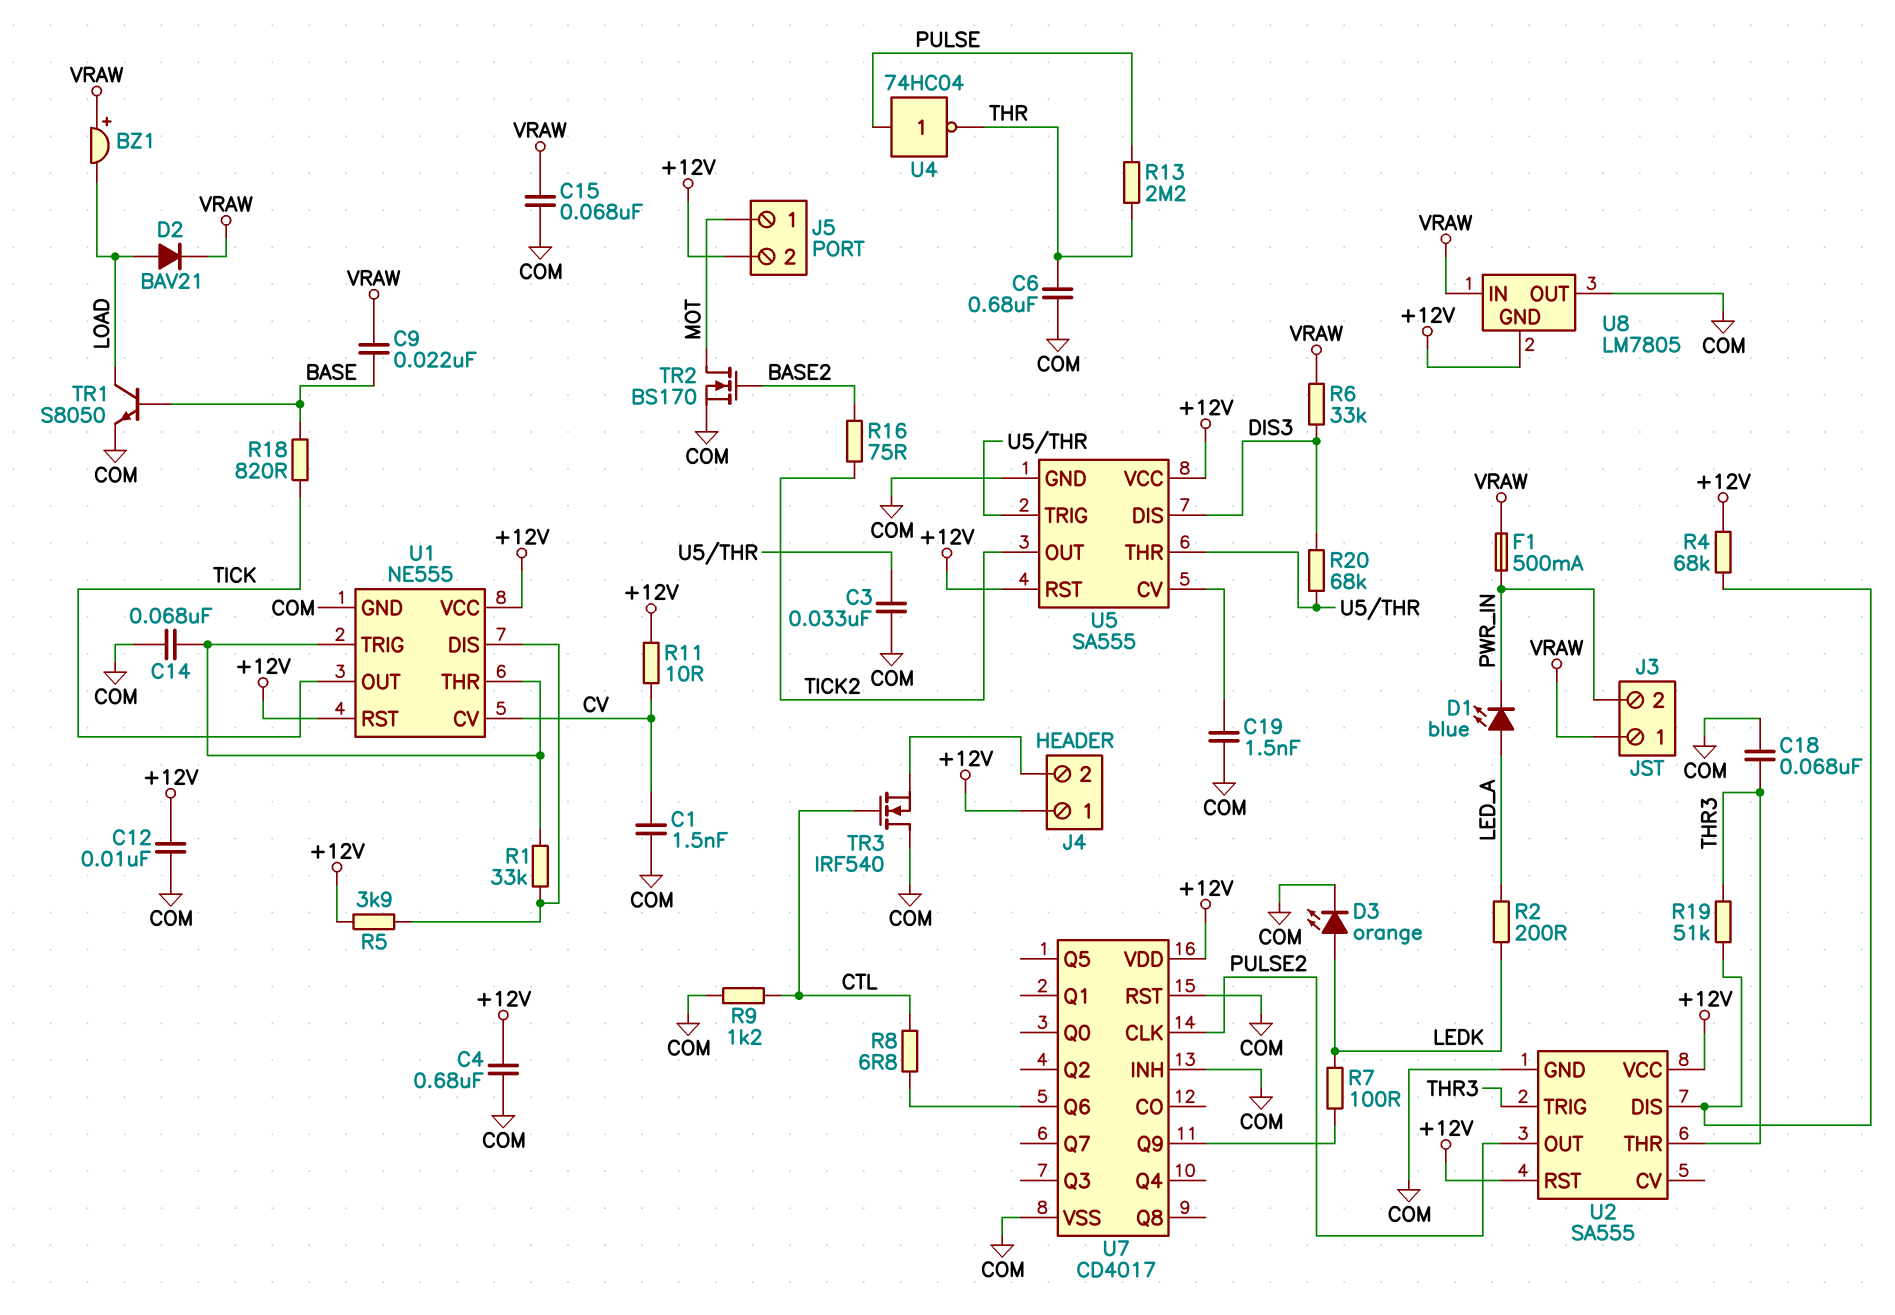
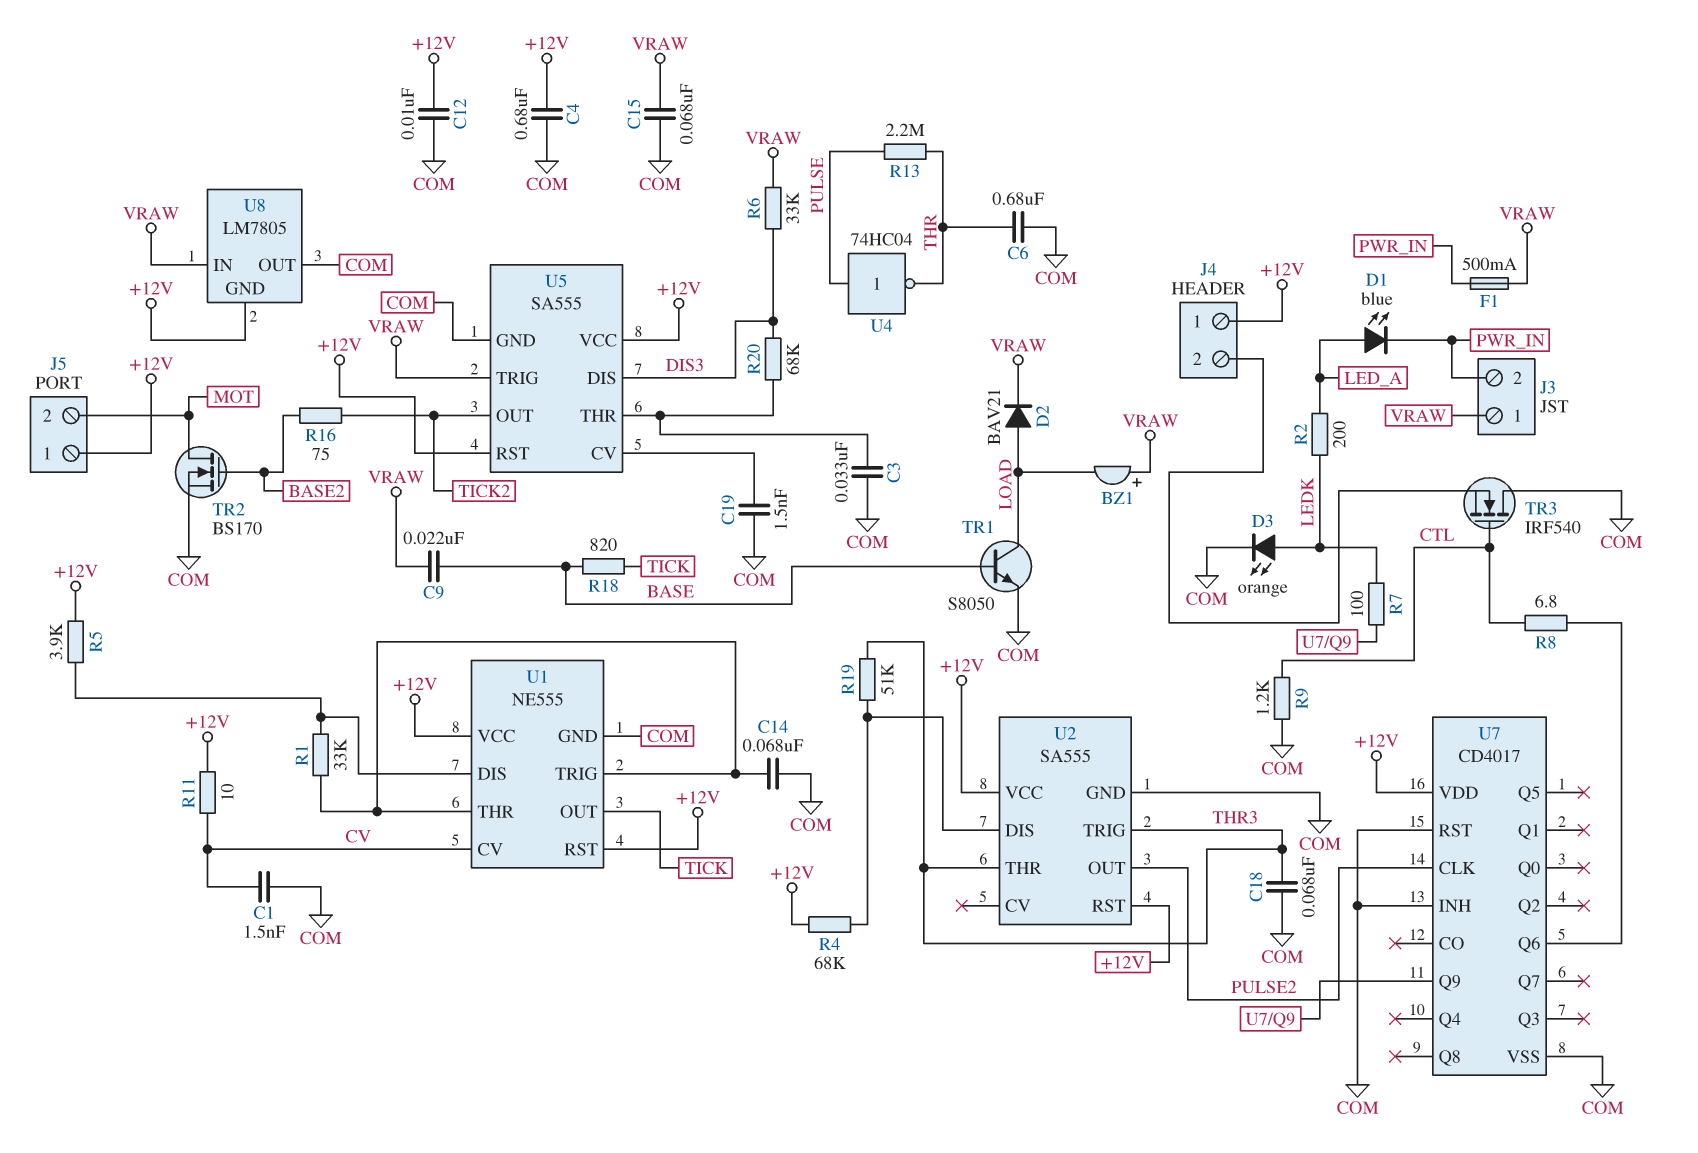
J5 pin 1: MOT -> +12V
J5 pin 2: +12V -> MOT
U5 pin TRIG: U5/THR -> VRAW

